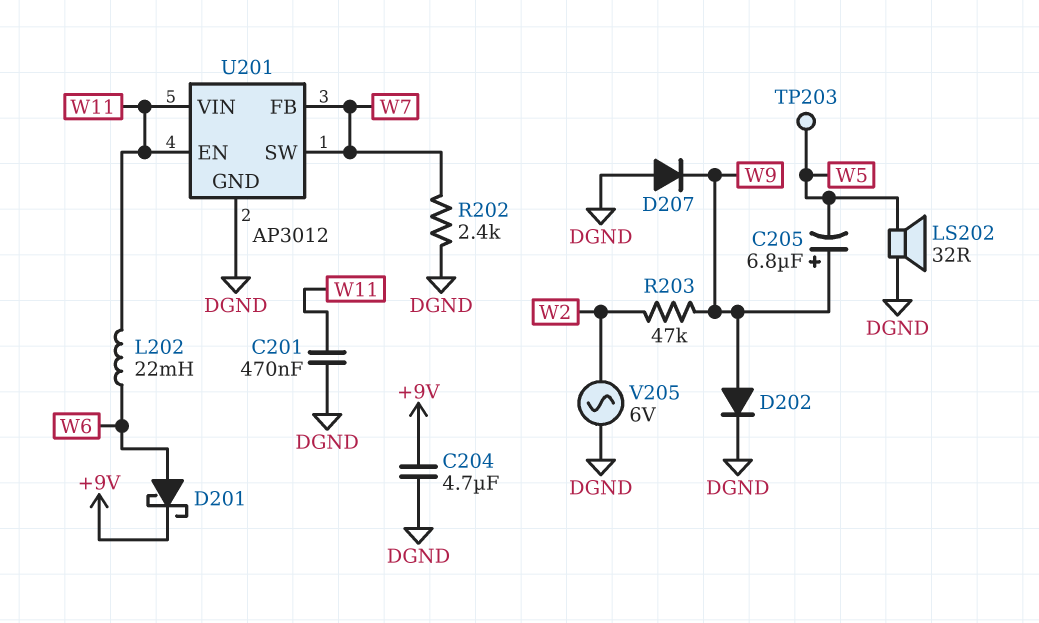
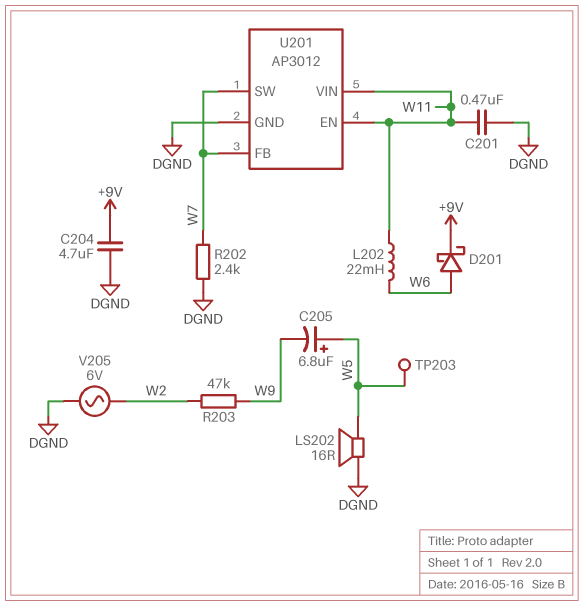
C205: 6.8uF (plus W9, minus W5) -> 6.8uF (plus W5, minus W9)
D202: diode (A W9, K DGND) -> none
D207: diode (A DGND, K W9) -> none
LS202: speaker 32R (DGND, W5) -> speaker 16R (DGND, W5)

